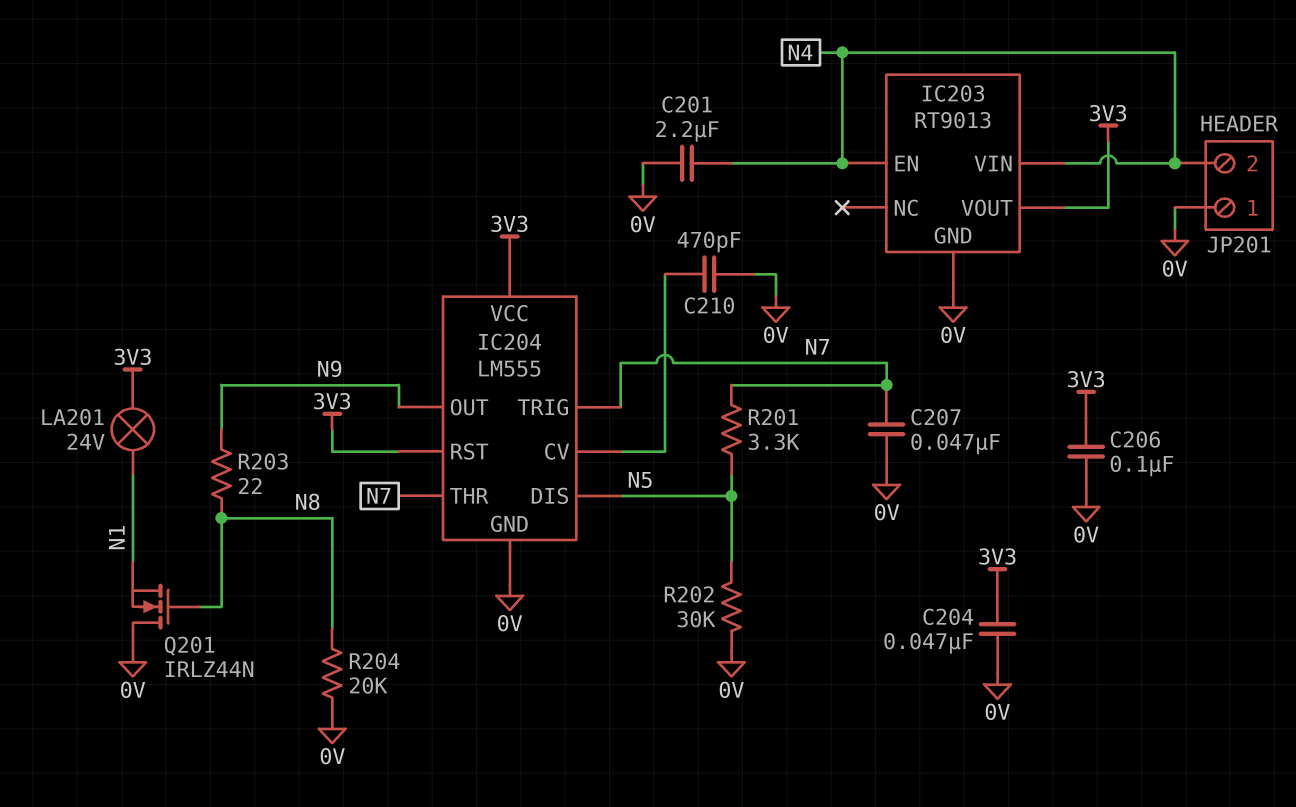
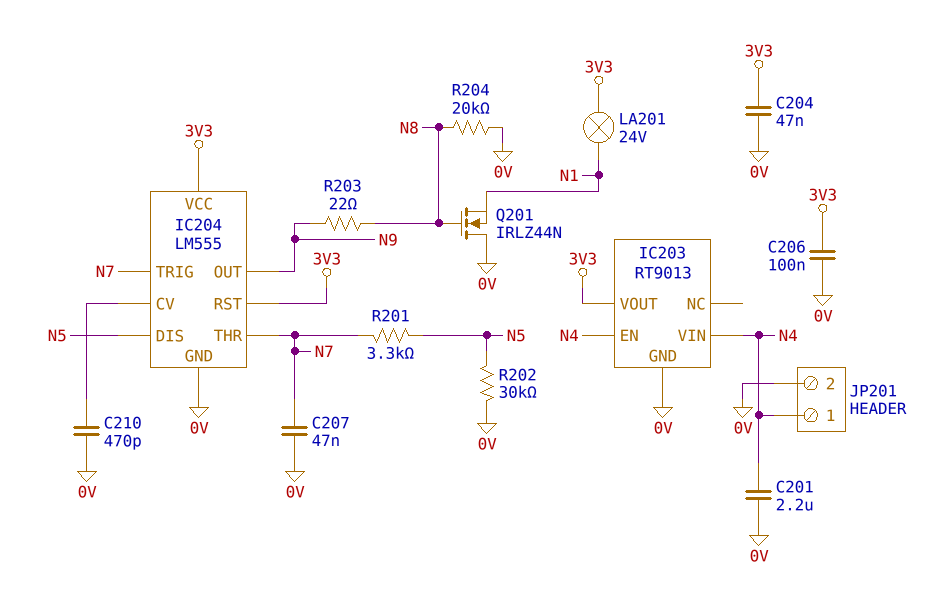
JP201 pin 1: 0V -> N4
JP201 pin 2: N4 -> 0V

